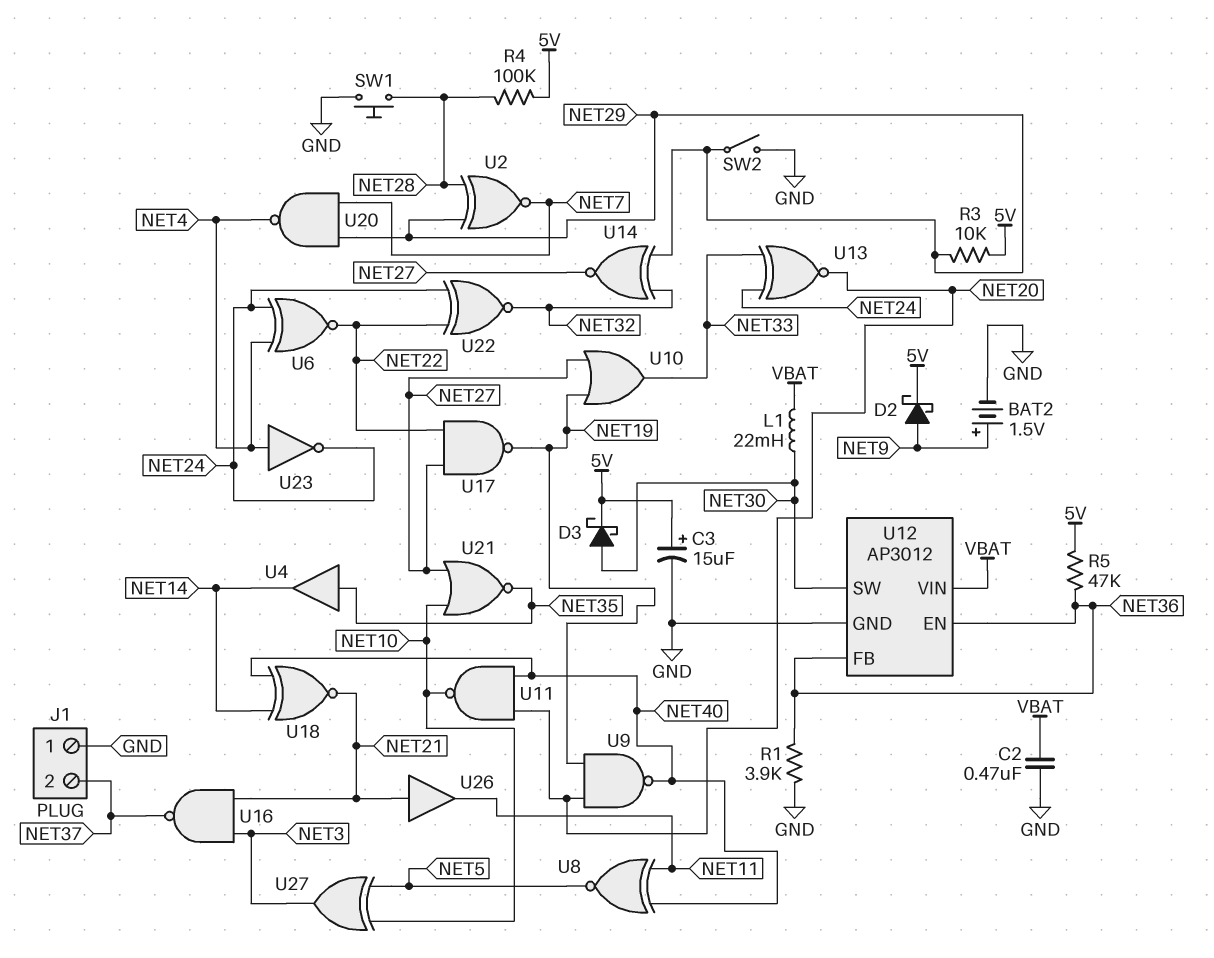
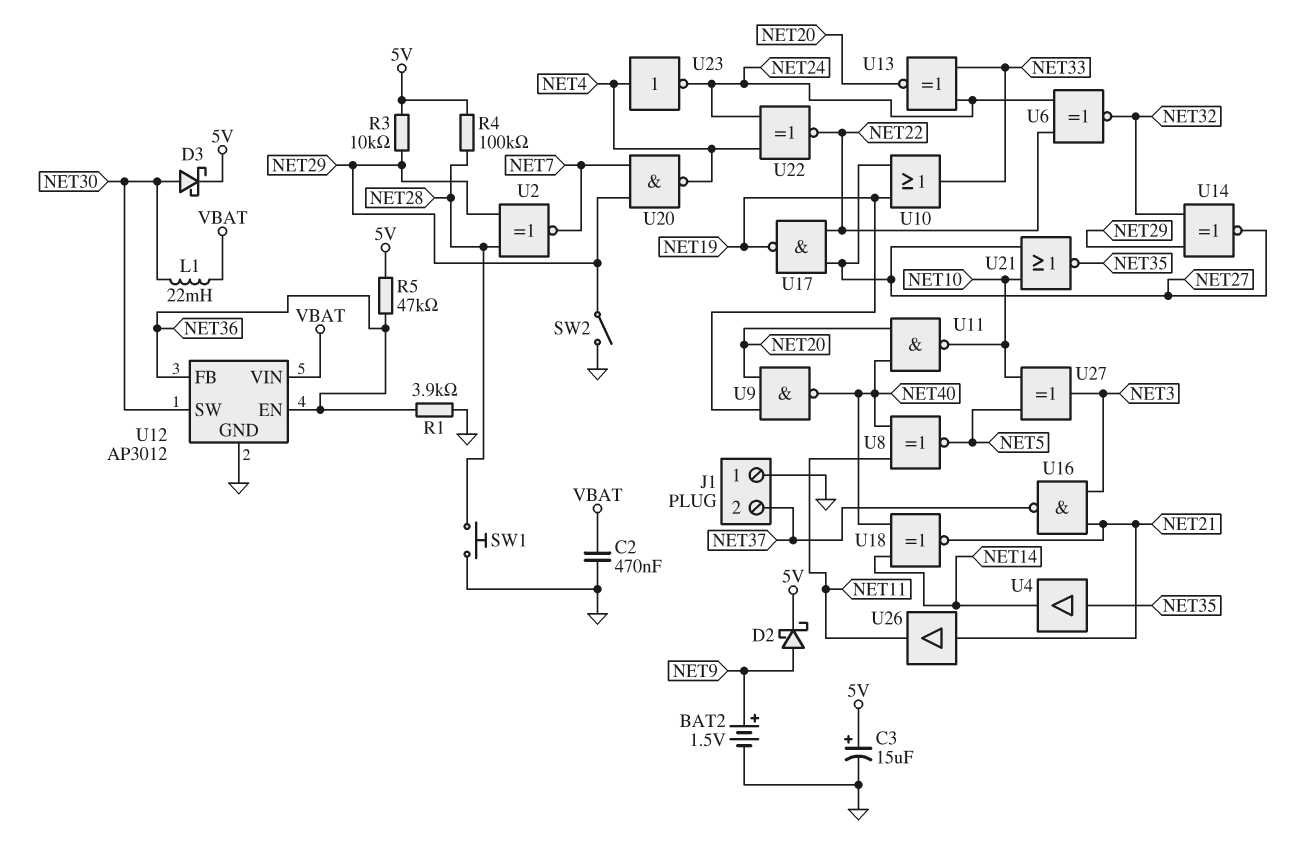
U6: XNOR (in NET4, in NET24, out NET22) -> XNOR (in NET22, in NET24, out NET32)
U22: XNOR (in NET22, in NET24, out NET32) -> XNOR (in NET4, in NET24, out NET22)

